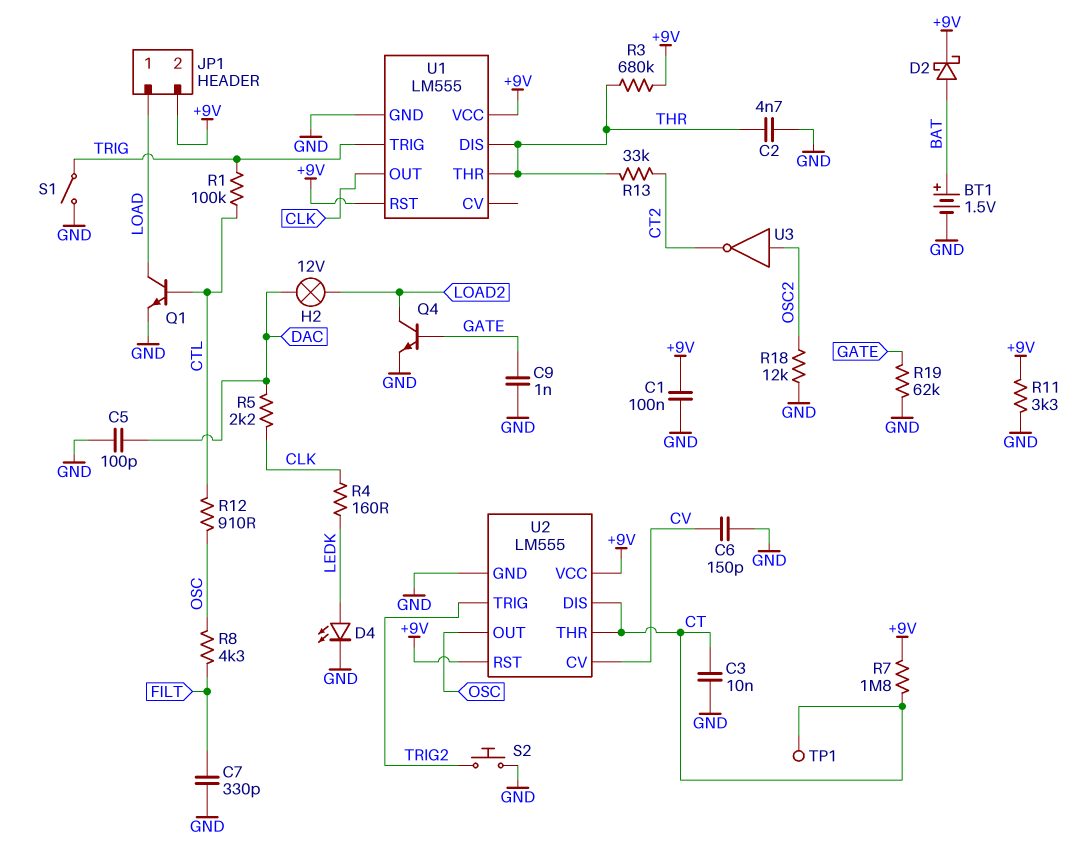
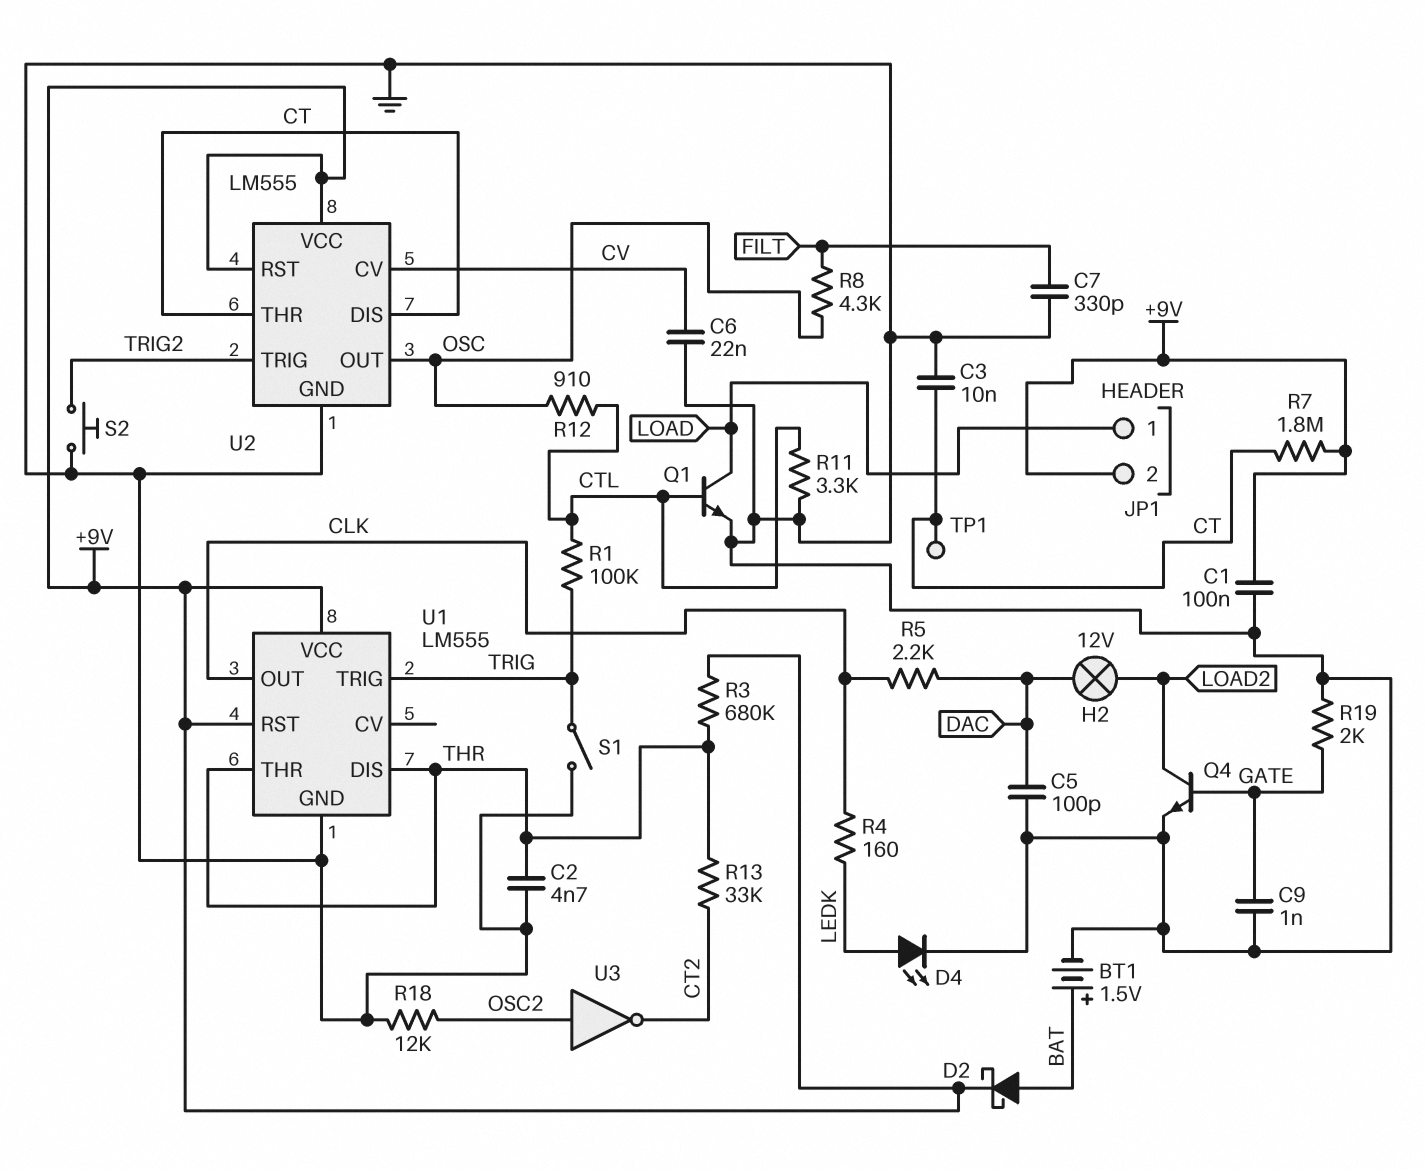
C6: 150pF (CV, GND) -> 22nF (CV, GND)
R11: 3.3k (+9V, GND) -> 3.3k (CTL, GND)
R19: 62k (GATE, GND) -> 2k (GATE, GND)

